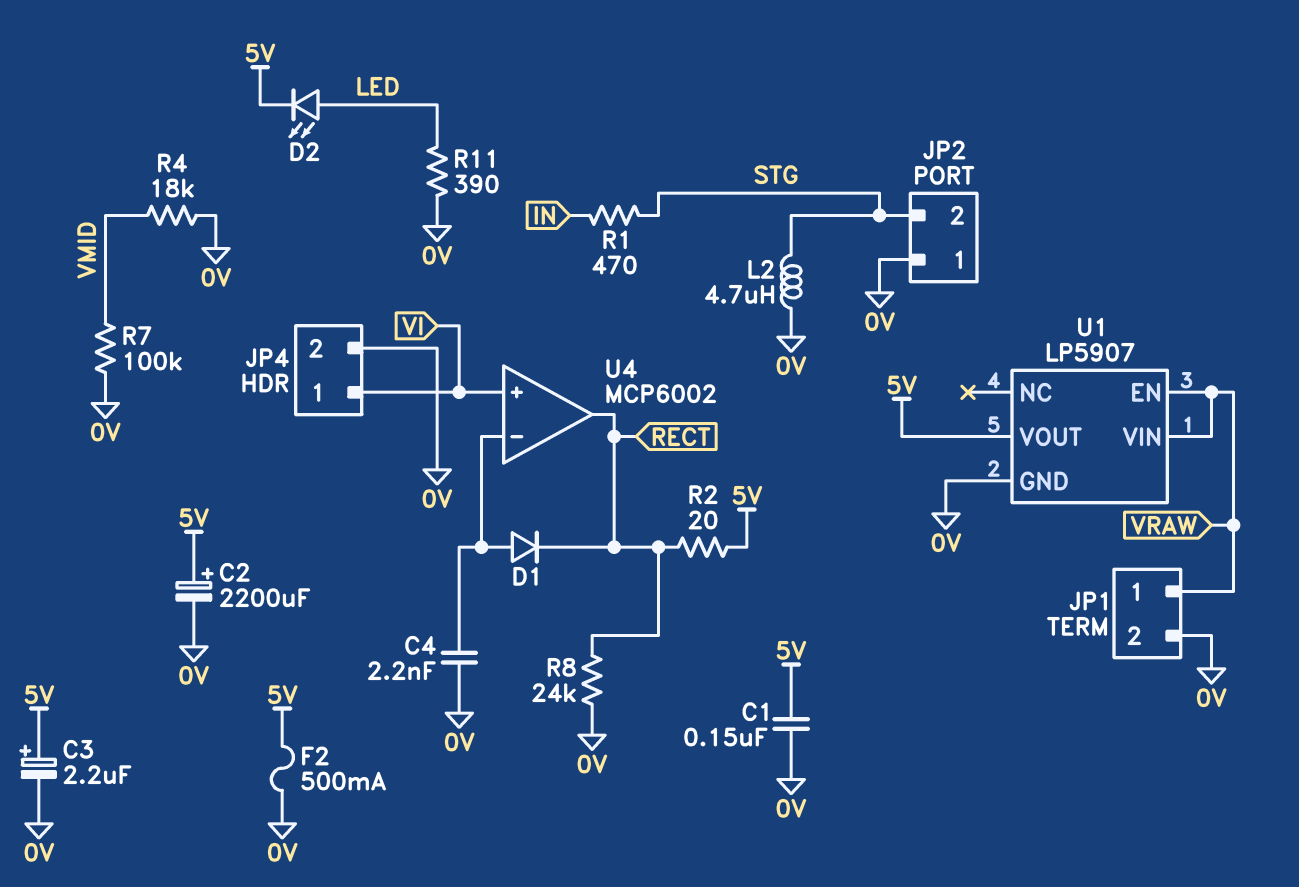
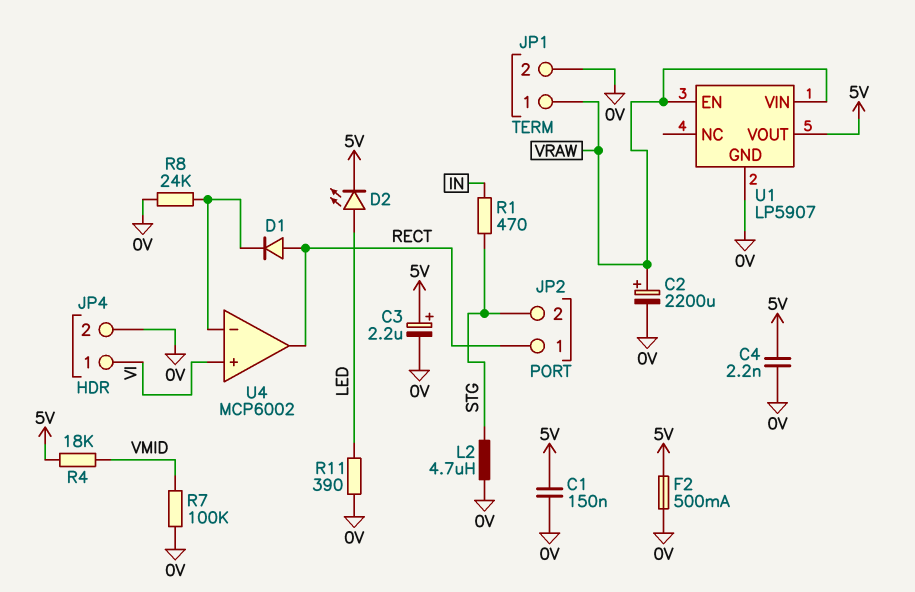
C2: 2200uF (plus 5V, minus 0V) -> 2200uF (plus VRAW, minus 0V)
C4: 2.2nF (0V, U4/in-) -> 2.2nF (0V, 5V)
D1: diode (A U4/in-, K RECT) -> diode (A RECT, K U4/in-)
JP2 pin 1: 0V -> RECT
R2: 20 (5V, RECT) -> none
R4: 18k (0V, VMID) -> 18k (5V, VMID)
R8: 24k (0V, RECT) -> 24k (0V, U4/in-)

